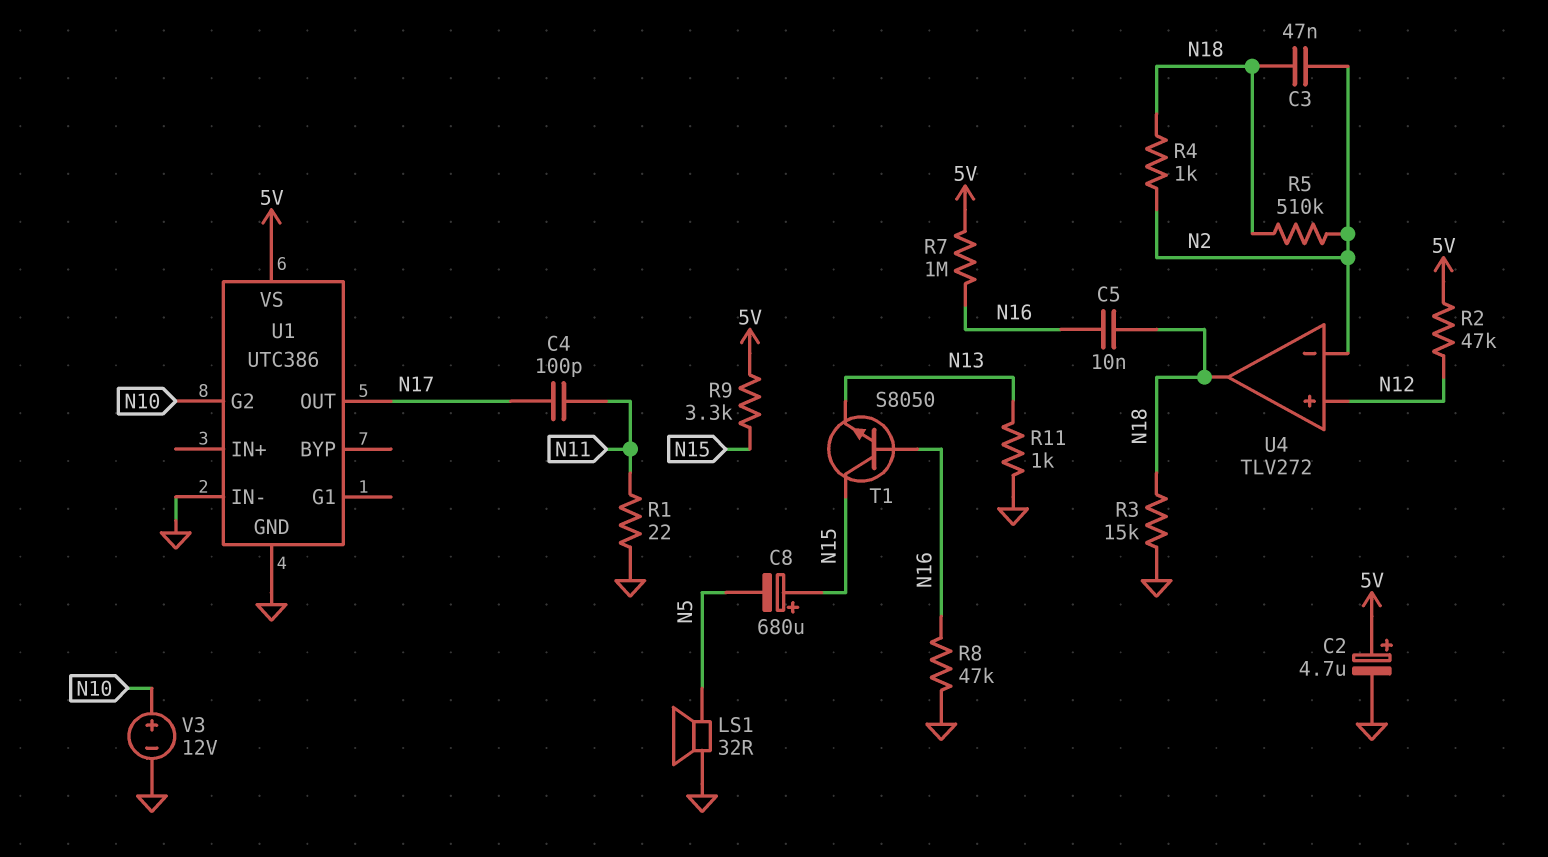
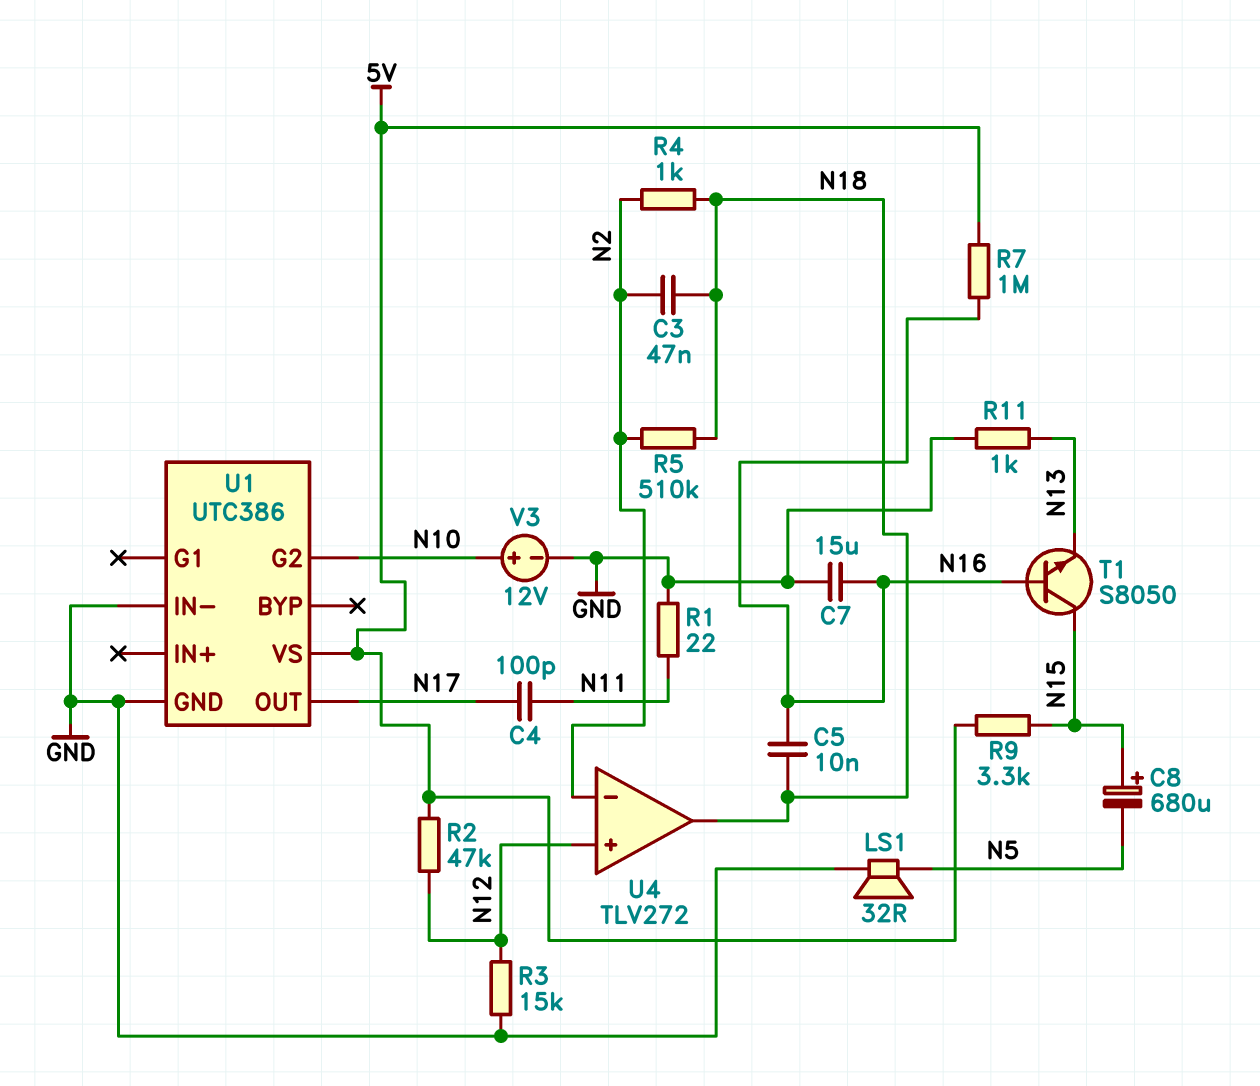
C2: 4.7uF (plus 5V, minus GND) -> none
C7: none -> 15uF (GND, N16)
R3: 15k (GND, N18) -> 15k (GND, N12)
R8: 47k (GND, N16) -> none

